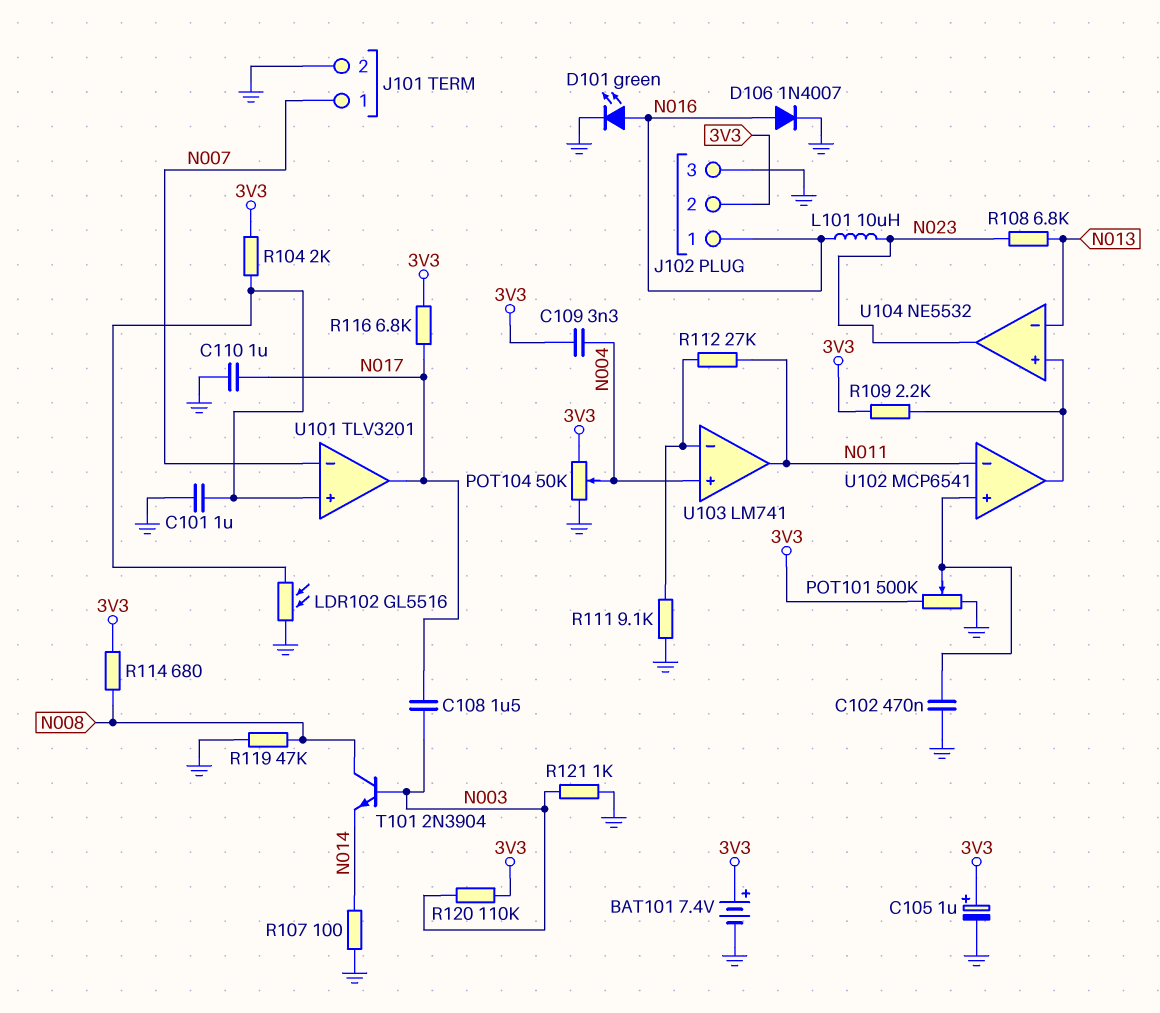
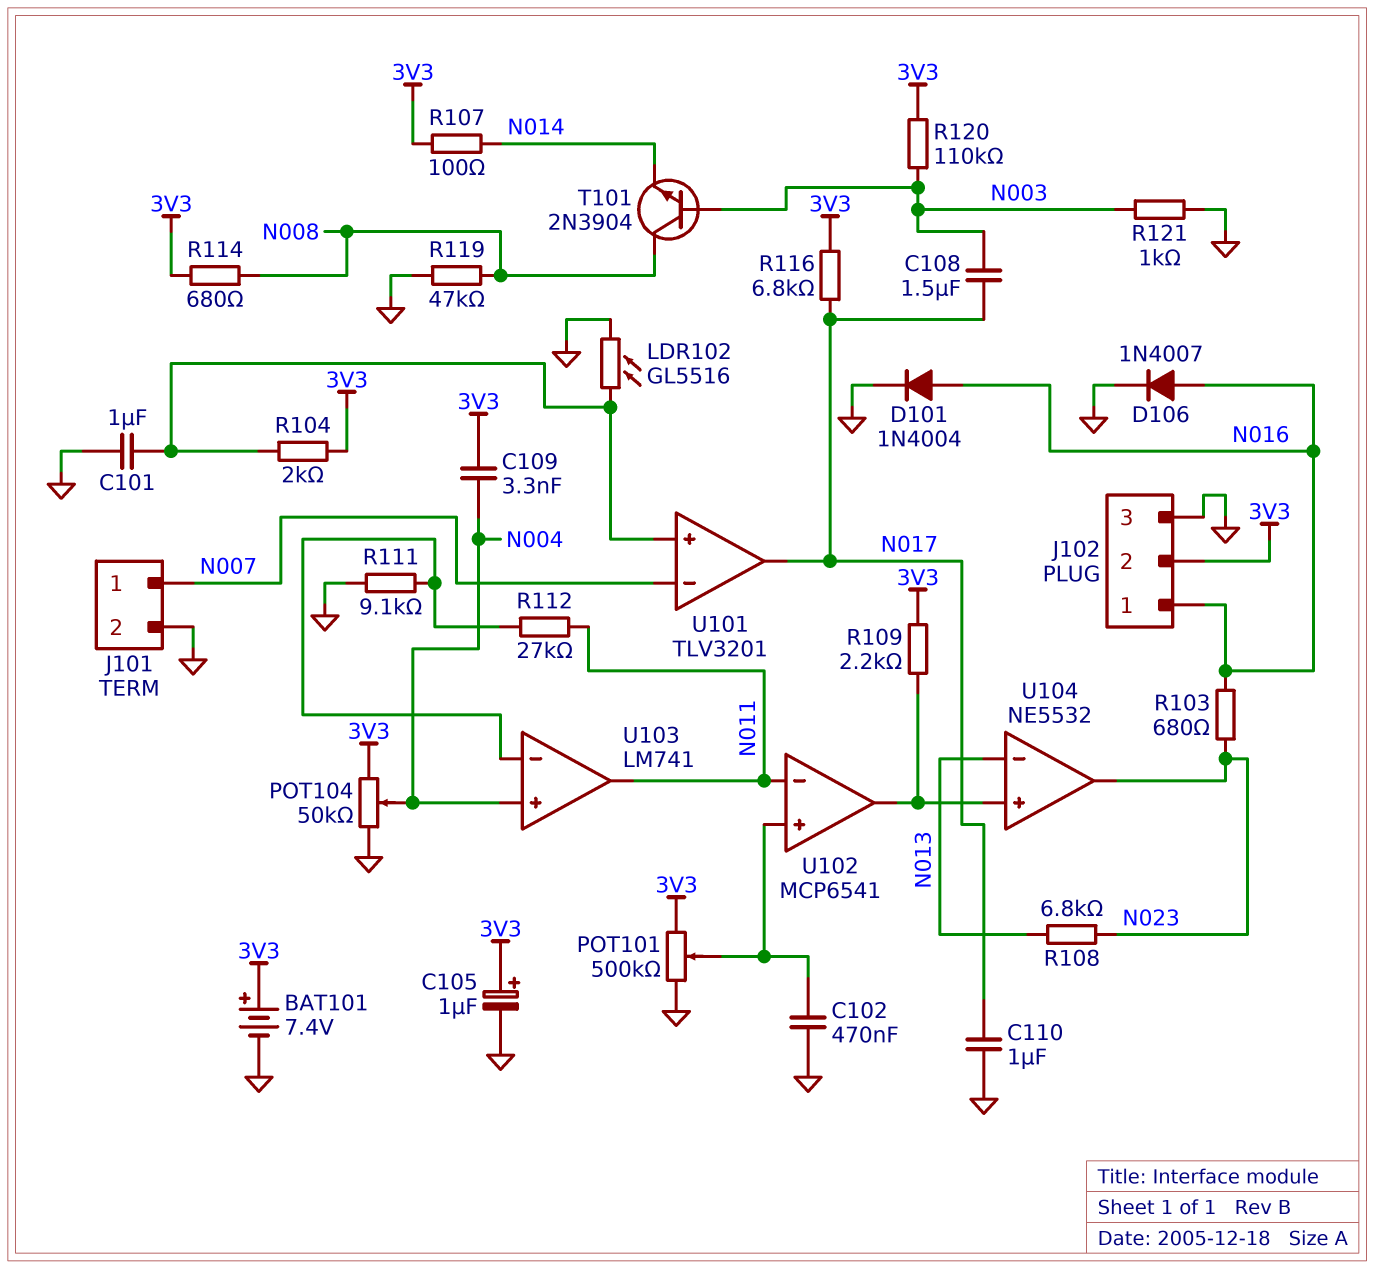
D101: LED green (A N016, K GND) -> diode 1N4004 (A N016, K GND)
L101: 10uH (N016, N023) -> none
R103: none -> 680 (N016, N023)
R107: 100 (GND, N014) -> 100 (3V3, N014)

